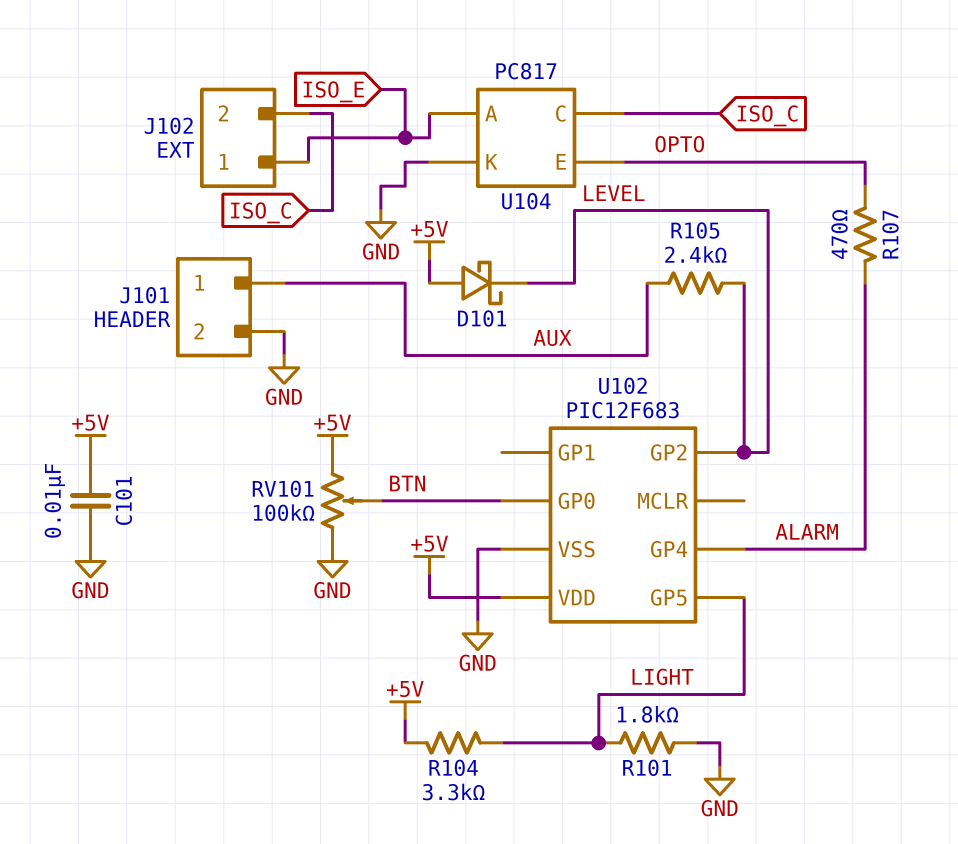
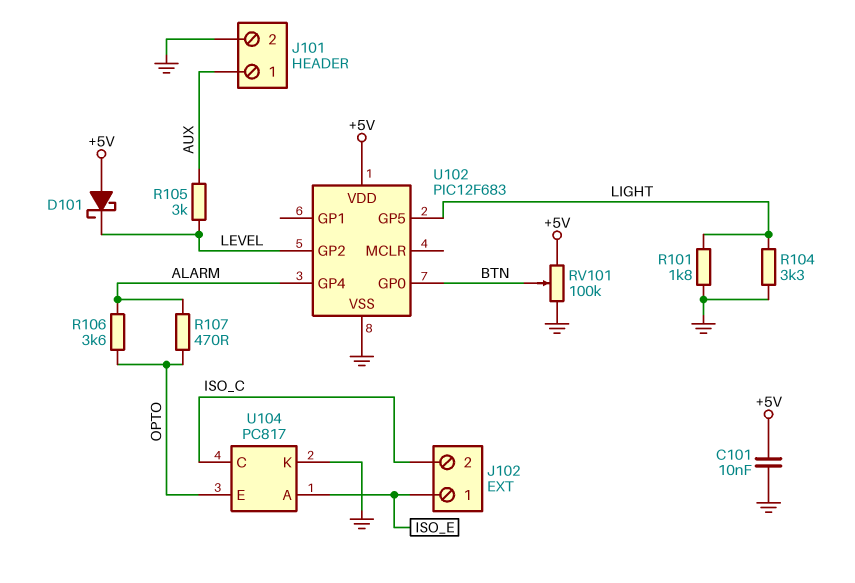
R104: 3.3k (+5V, LIGHT) -> 3.3k (GND, LIGHT)
R105: 2.4k (AUX, LEVEL) -> 3k (AUX, LEVEL)
R106: none -> 3.6k (ALARM, OPTO)

